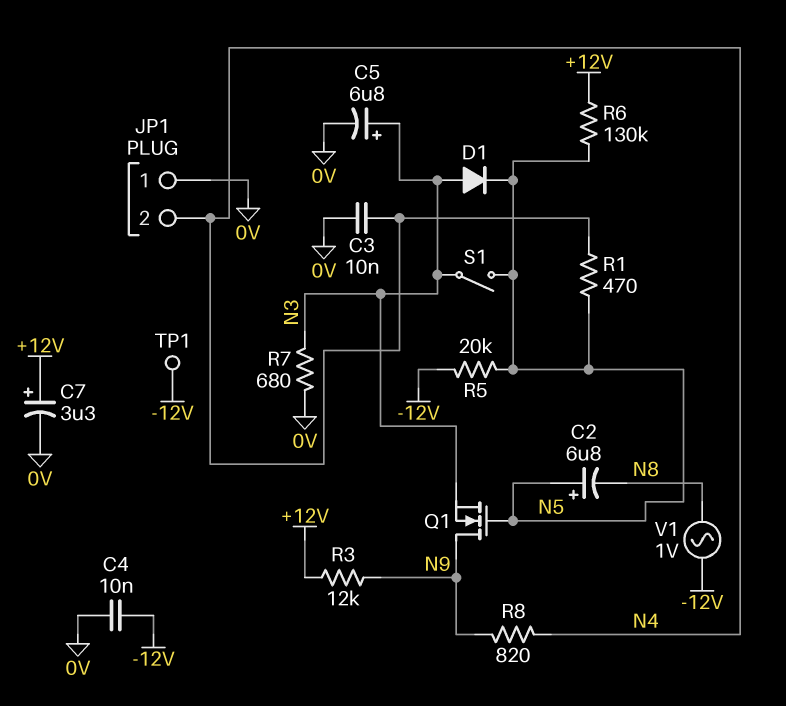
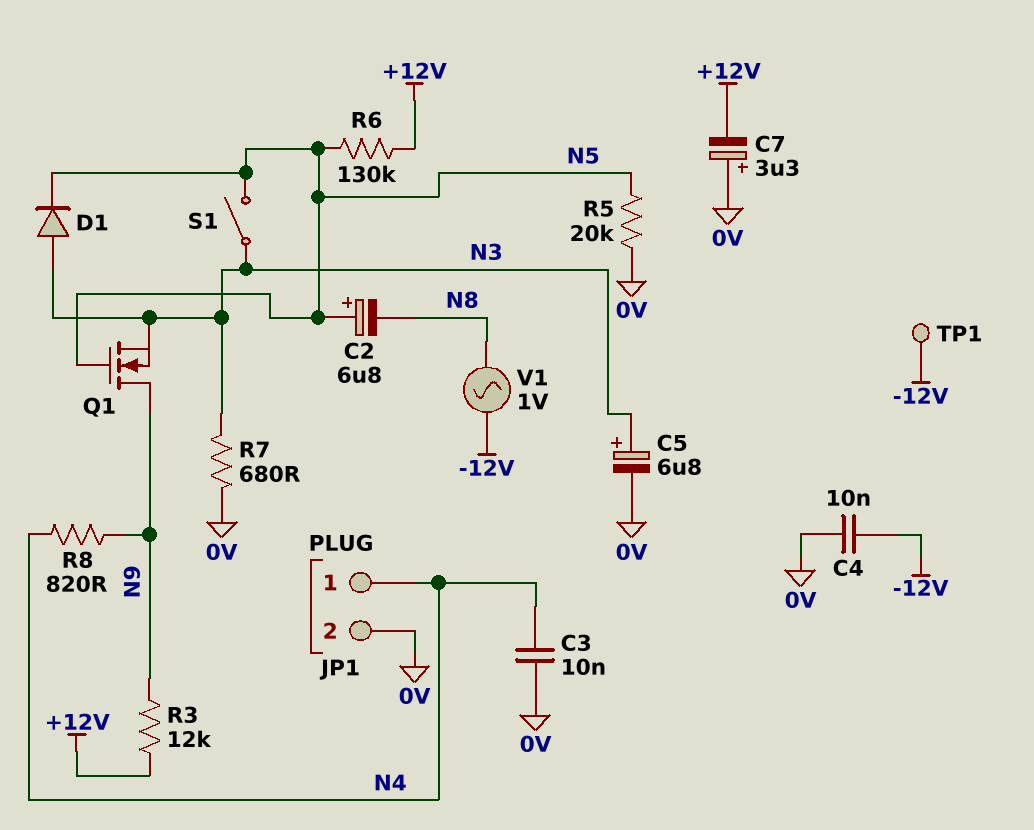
C7: 3.3uF (plus +12V, minus 0V) -> 3.3uF (plus 0V, minus +12V)
JP1 pin 1: 0V -> N4
JP1 pin 2: N4 -> 0V
R1: 470 (N4, N5) -> none
R5: 20k (-12V, N5) -> 20k (0V, N5)

